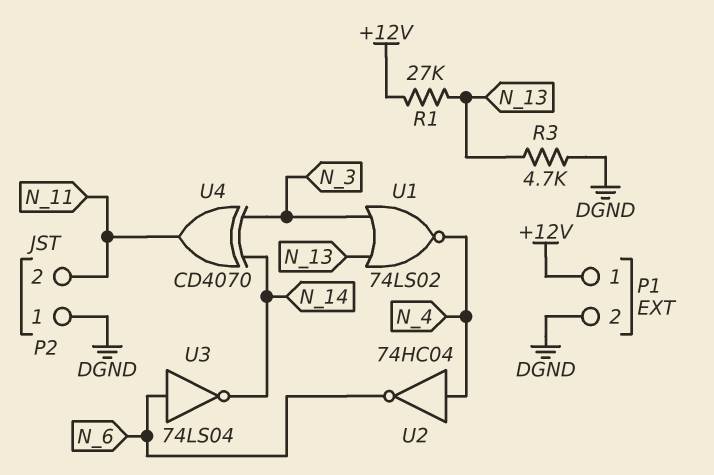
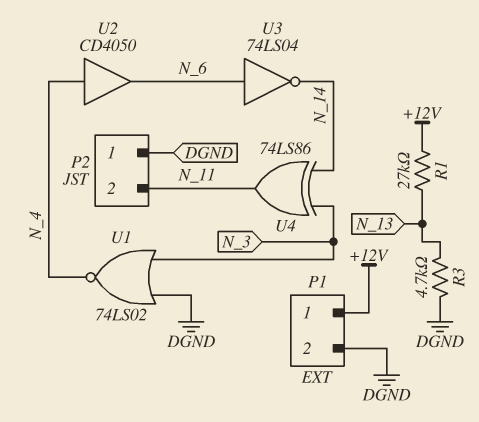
U1: NOR 74LS02 (in N_3, in N_13, out N_4) -> NOR 74LS02 (in DGND, in N_3, out N_4)
U2: NOT 74HC04 (in N_4, out N_6) -> buffer CD4050 (in N_4, out N_6)
U4: XOR CD4070 (in N_3, in N_14, out N_11) -> XOR 74LS86 (in N_3, in N_14, out N_11)

